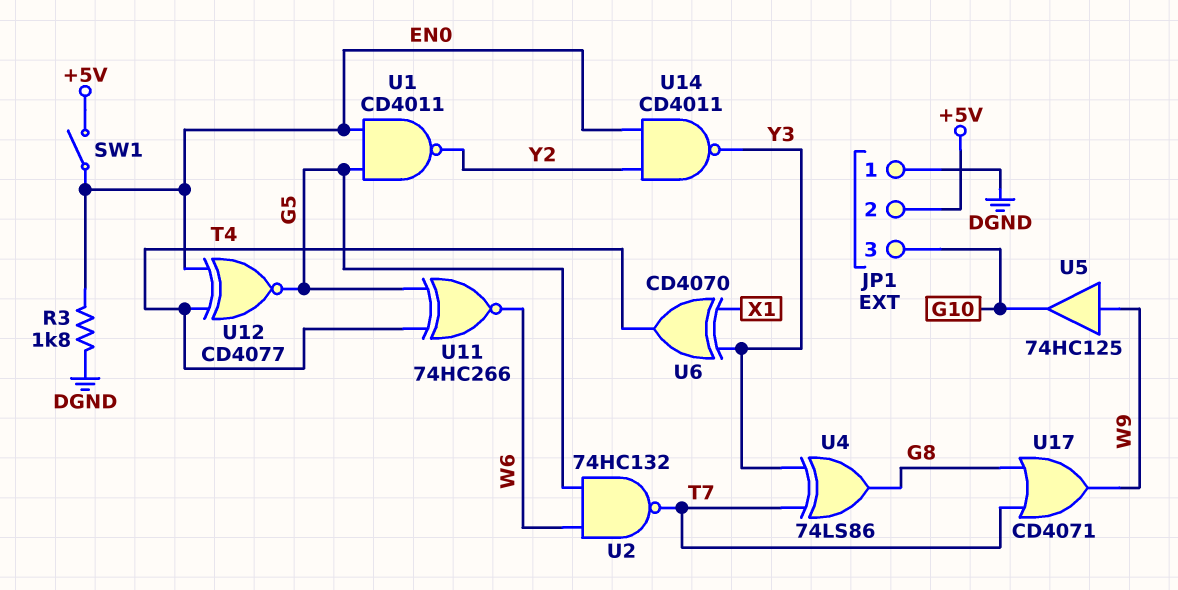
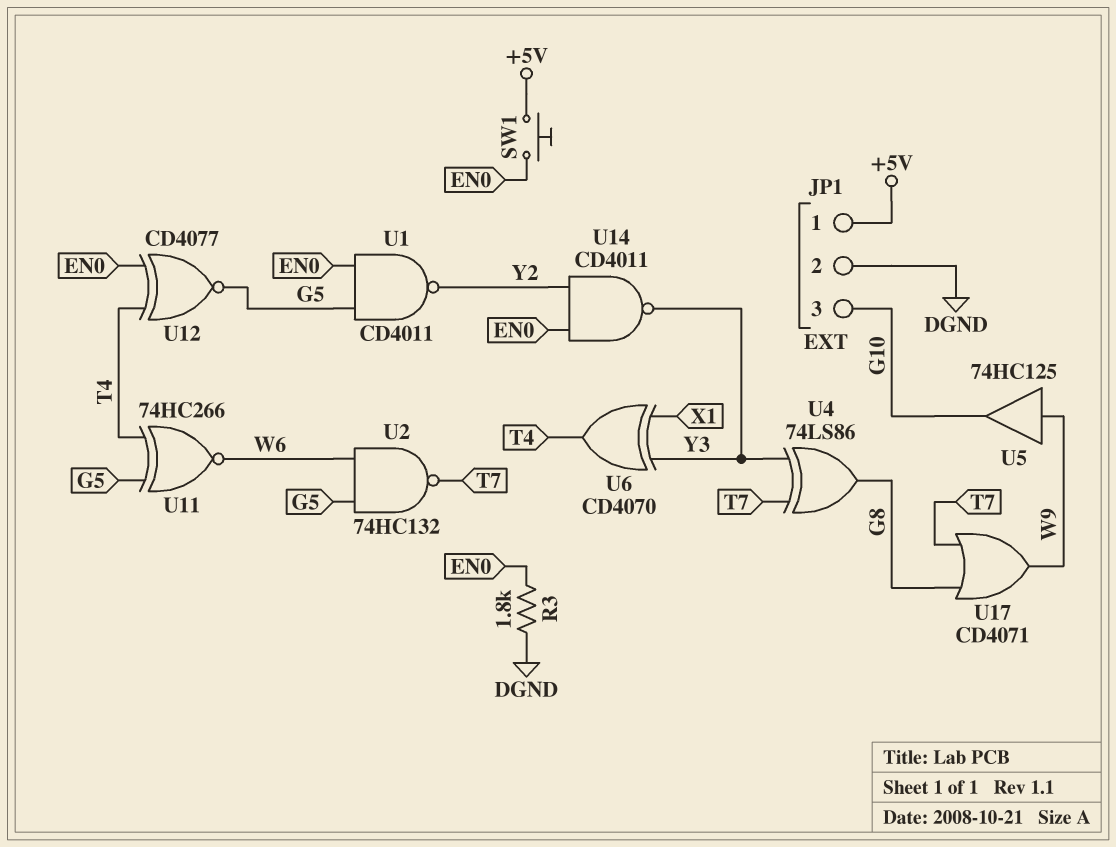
JP1 pin 1: DGND -> +5V
JP1 pin 2: +5V -> DGND
SW1: switch (+5V, EN0) -> button (+5V, EN0)

